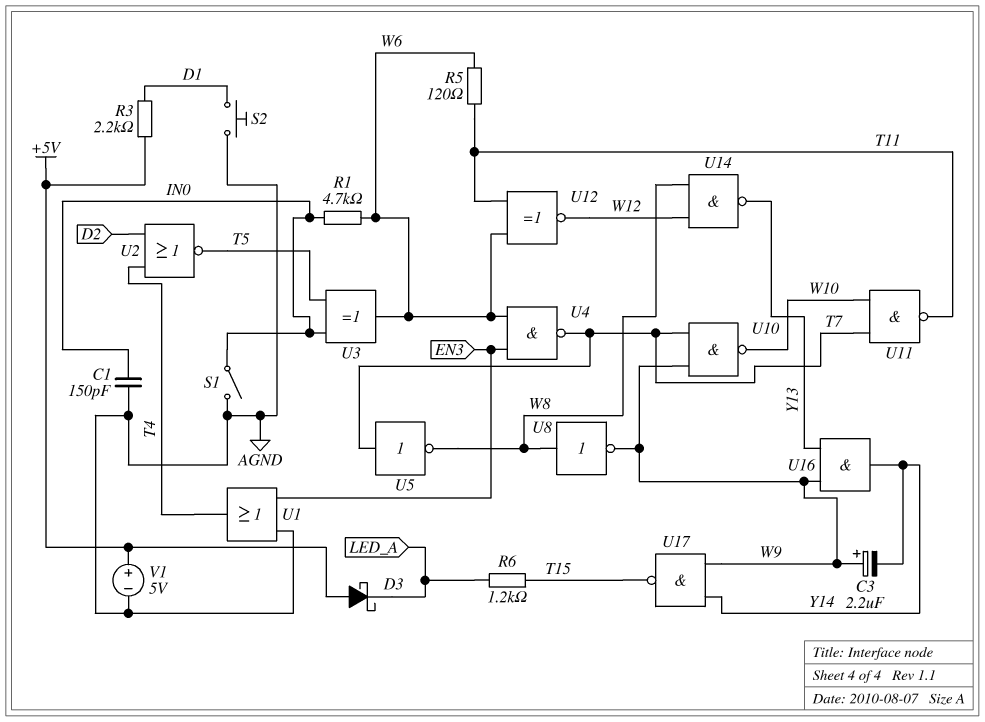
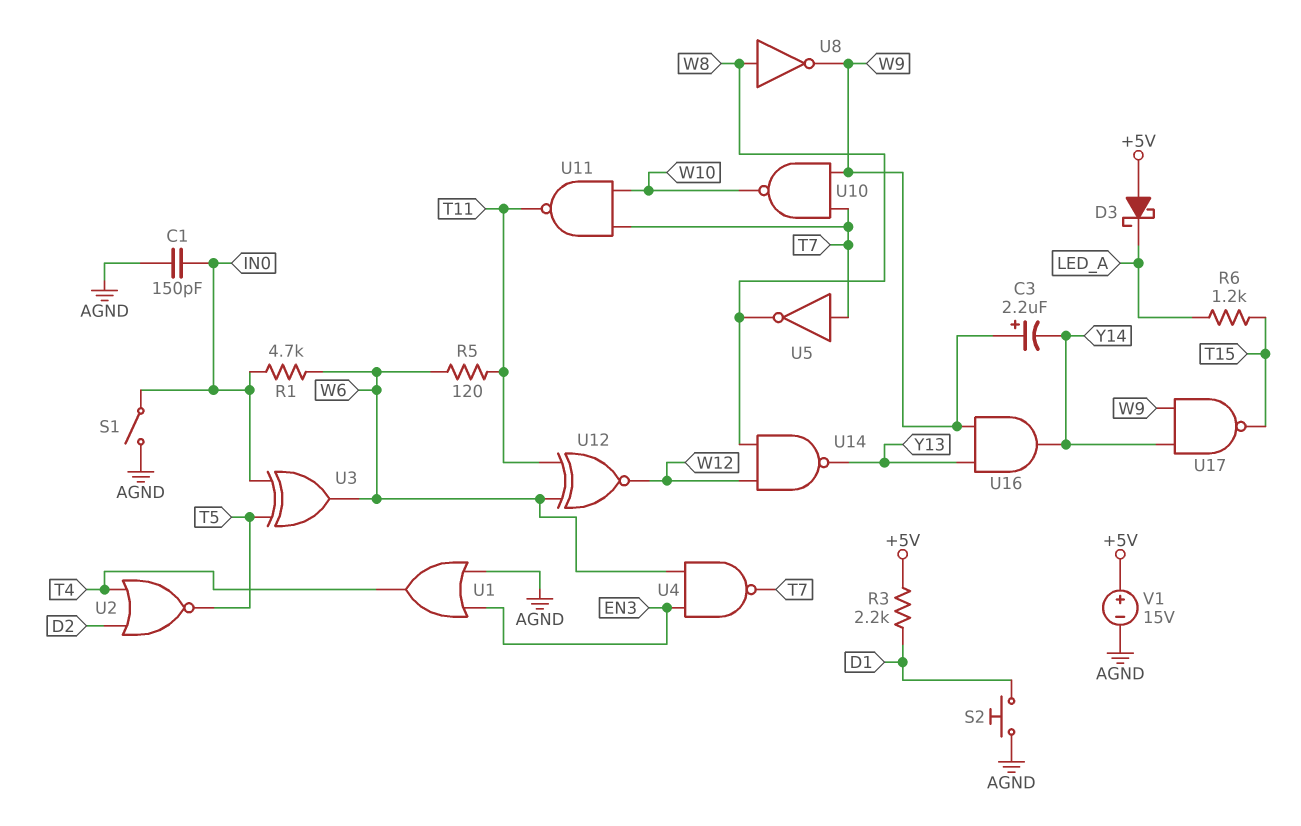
V1: 5V (plus +5V, minus AGND) -> 15V (plus +5V, minus AGND)

